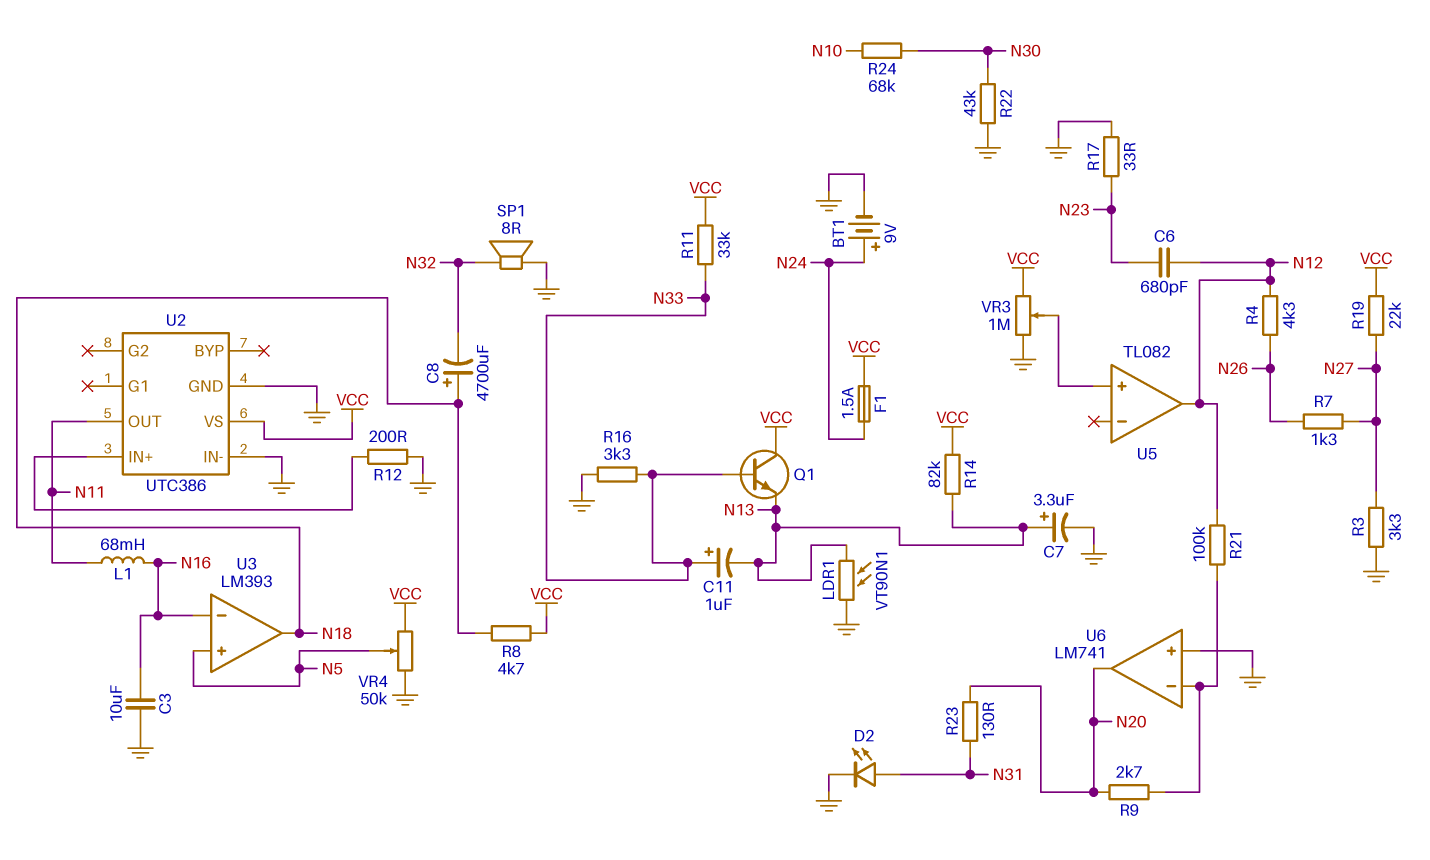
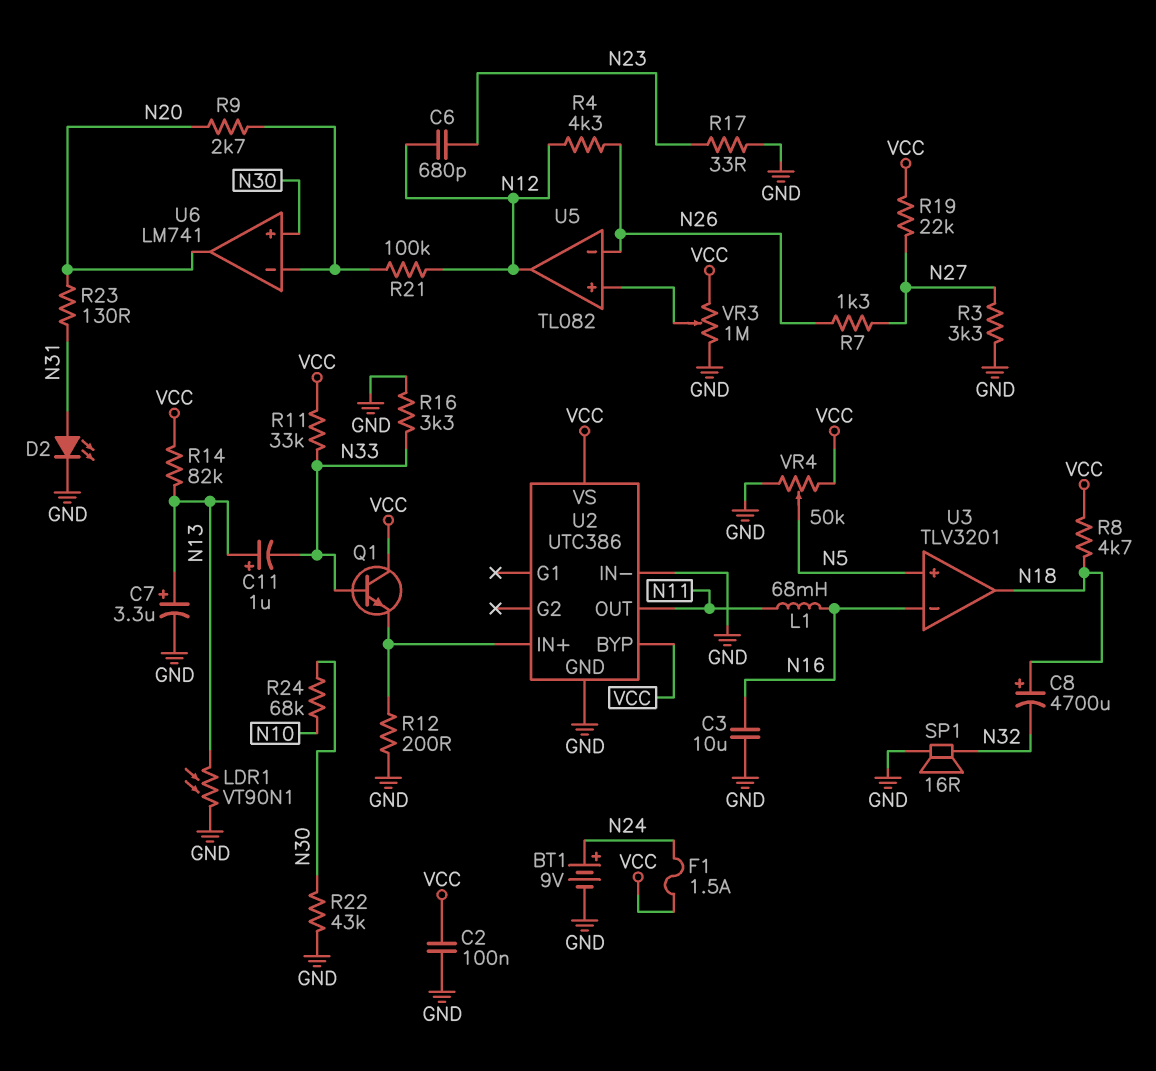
C2: none -> 100nF (GND, VCC)
C11: 1uF (plus N33, minus N13) -> 1uF (plus N13, minus N33)
Q1: NPN (B N33, C VCC, E N13) -> NPN (B N33, C VCC, E U2/IN+)
SP1: speaker 8R (GND, N32) -> speaker 16R (GND, N32)
U2 pin BYP: none -> VCC
U3: LM393 -> TLV3201
U5 pin in-: none -> N26
U6 pin in+: GND -> N30

